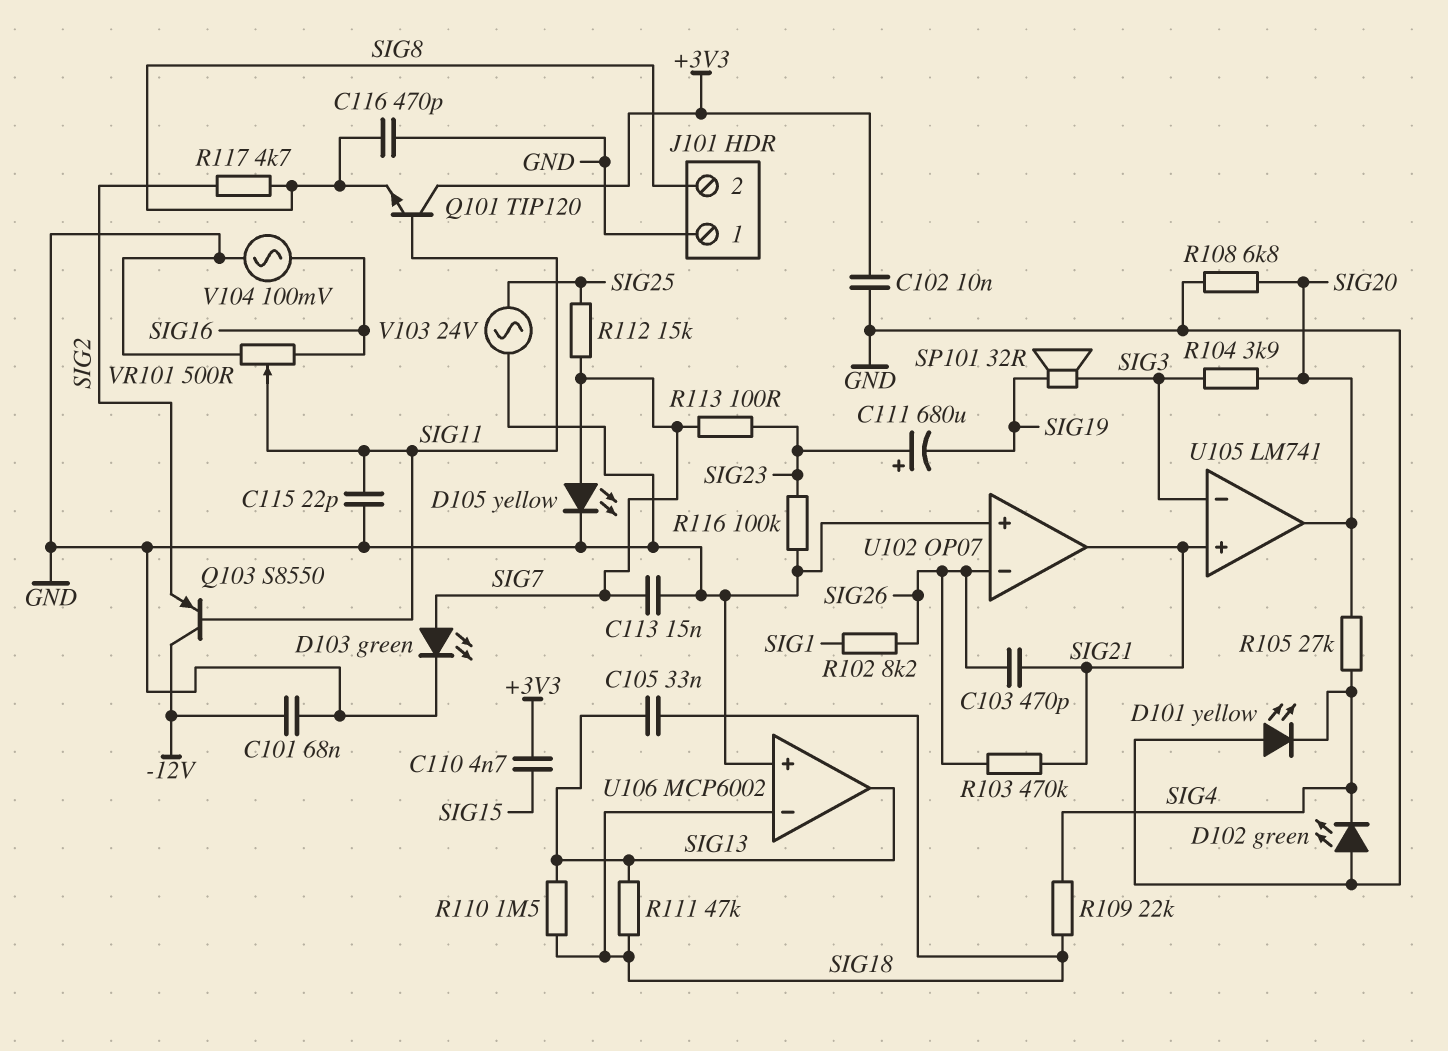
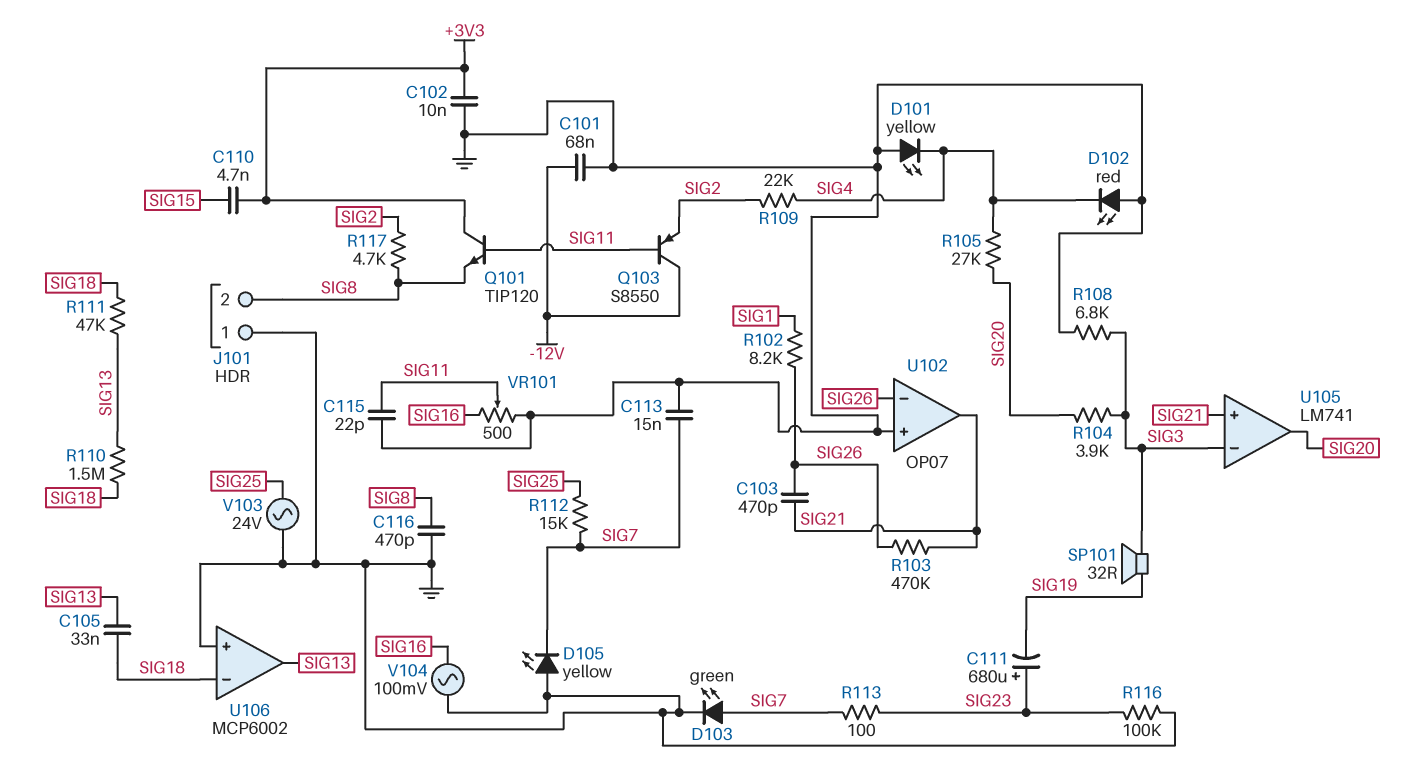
D102: LED green (A GND, K SIG4) -> LED red (A GND, K SIG4)
D105: LED yellow (A SIG7, K GND) -> LED yellow (A GND, K SIG7)
R108: 6.8k (GND, SIG20) -> 6.8k (GND, SIG3)
R109: 22k (SIG4, SIG18) -> 22k (SIG2, SIG4)

